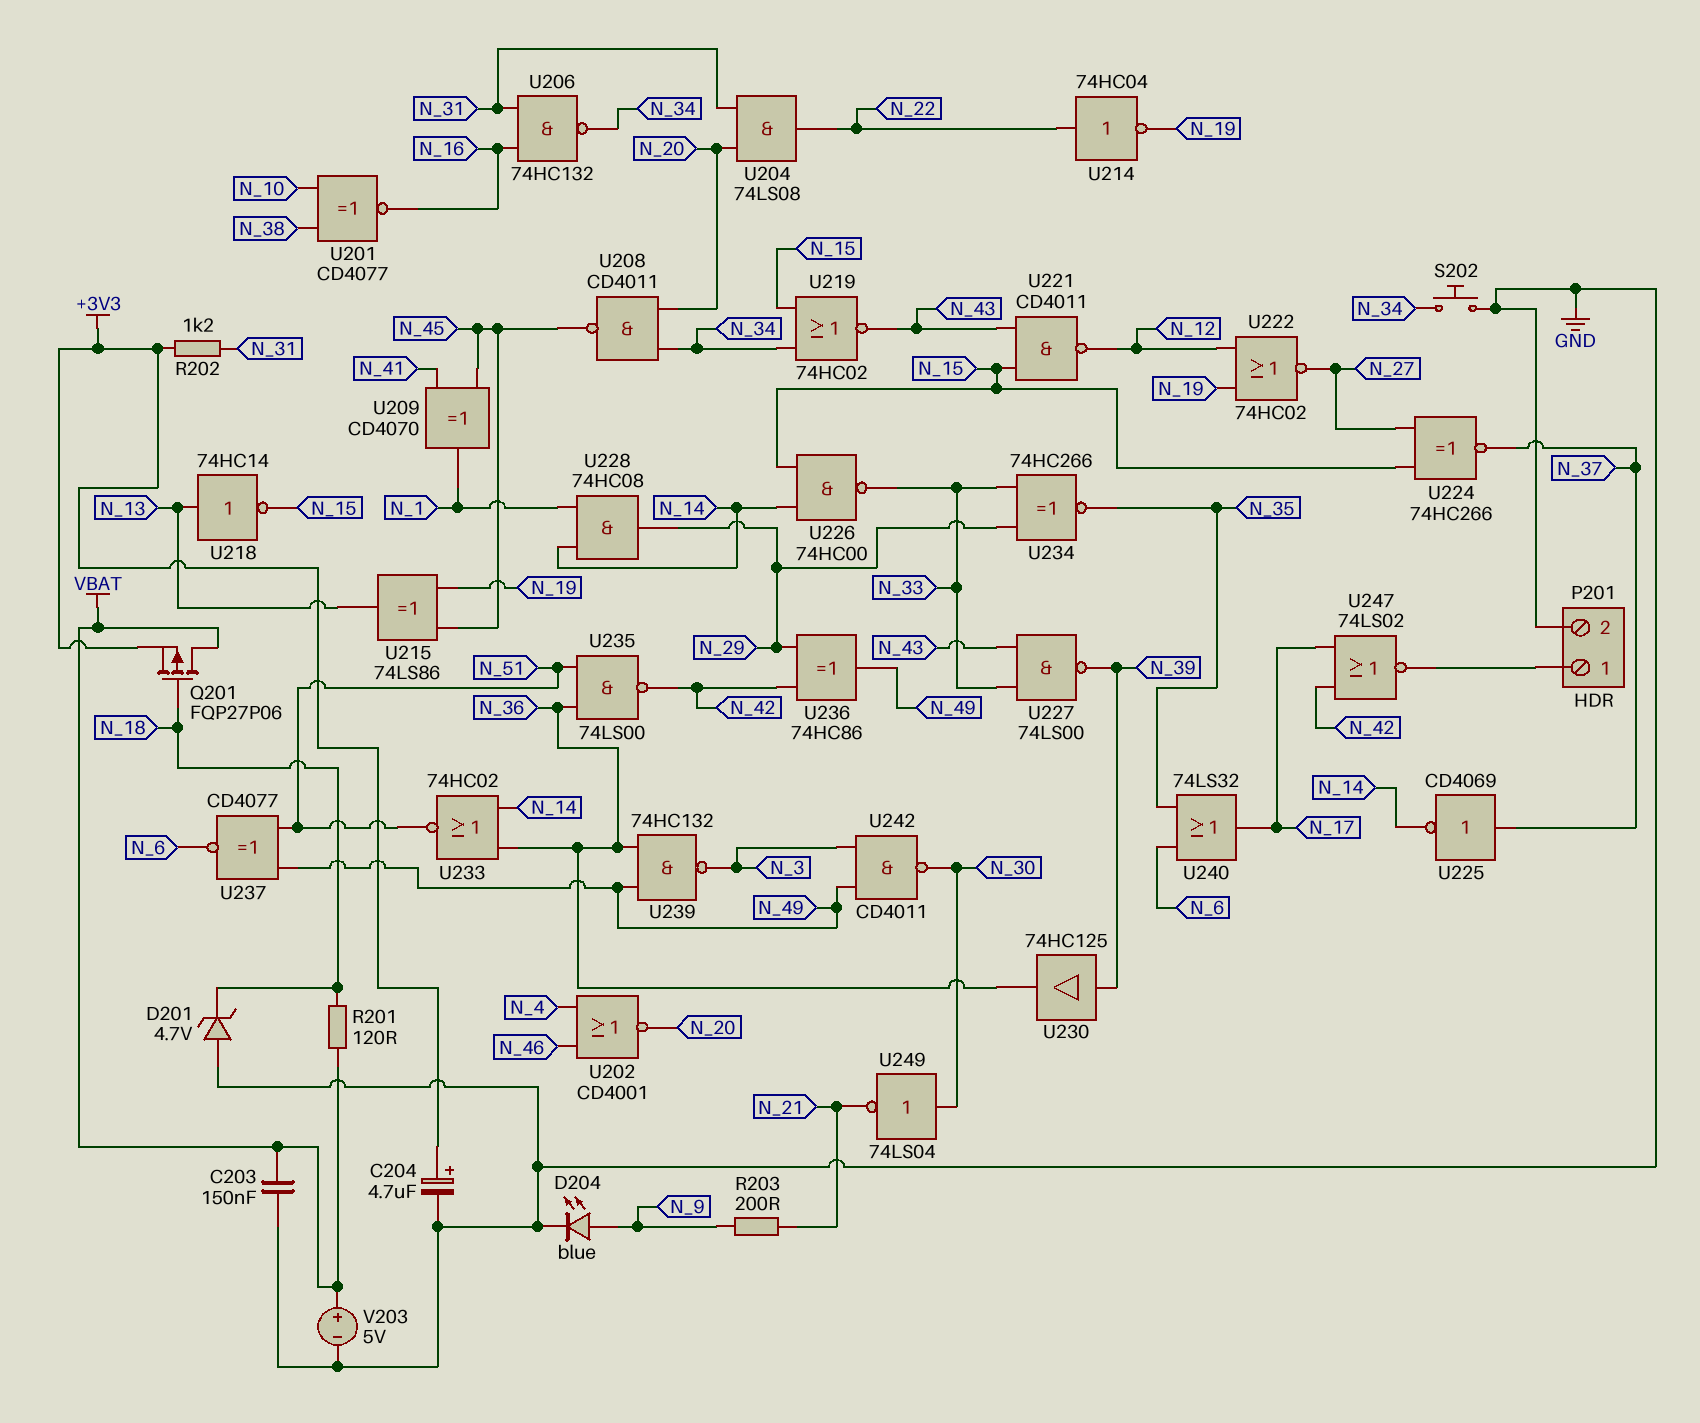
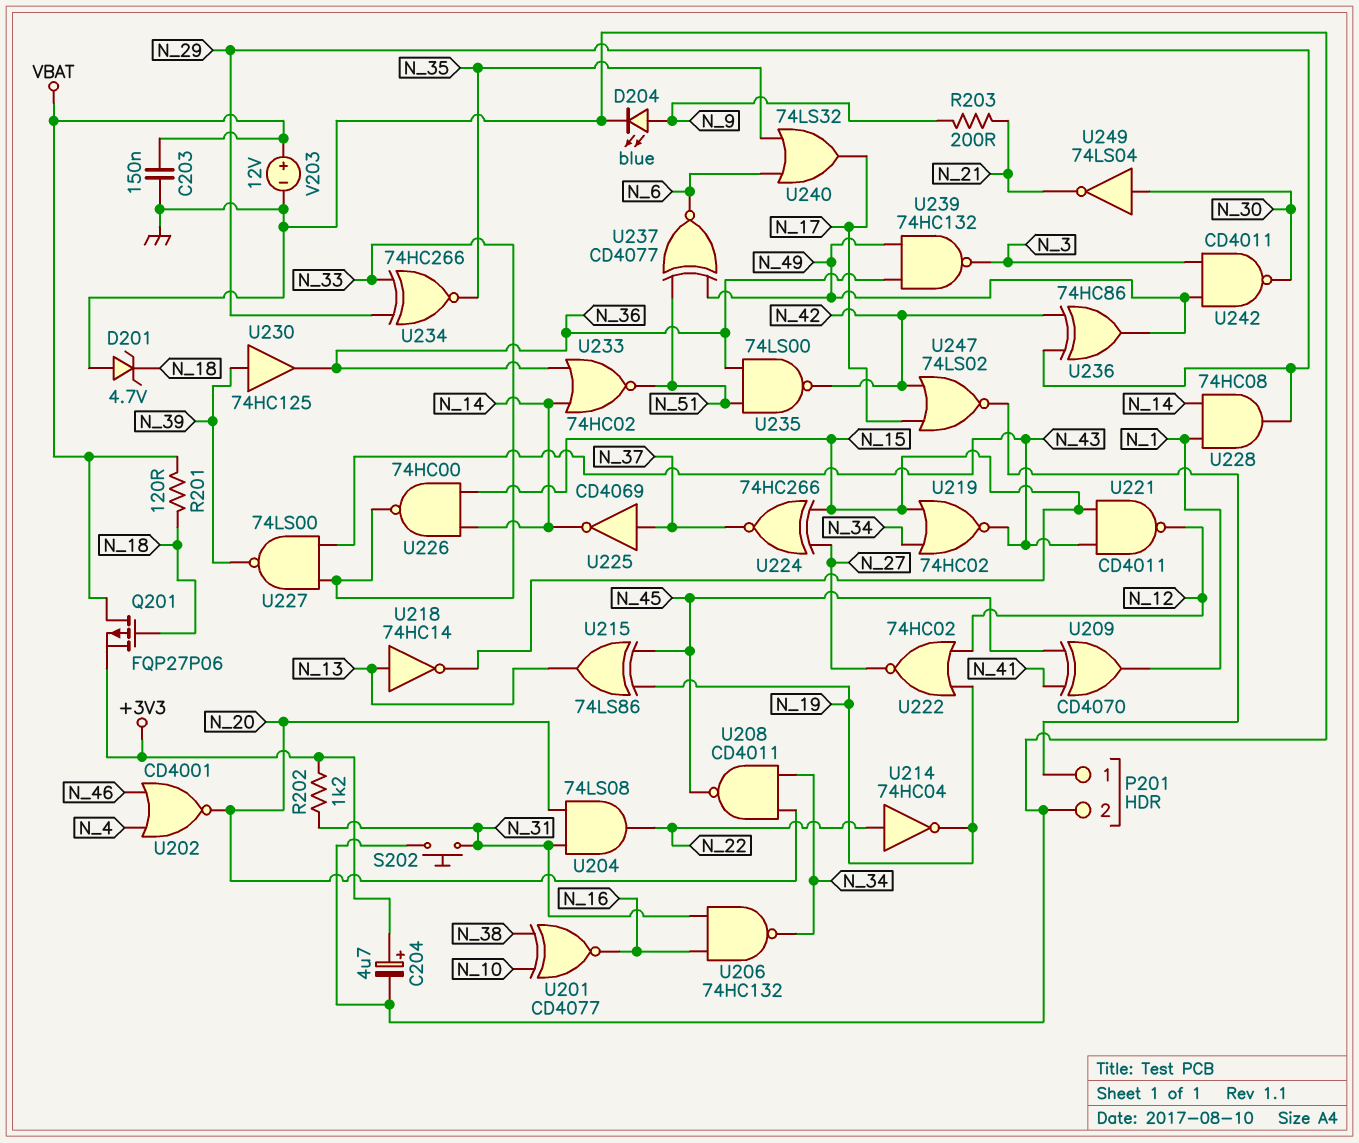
S202: button (GND, N_34) -> button (GND, N_31)
V203: 5V (plus VBAT, minus GND) -> 12V (plus VBAT, minus GND)

